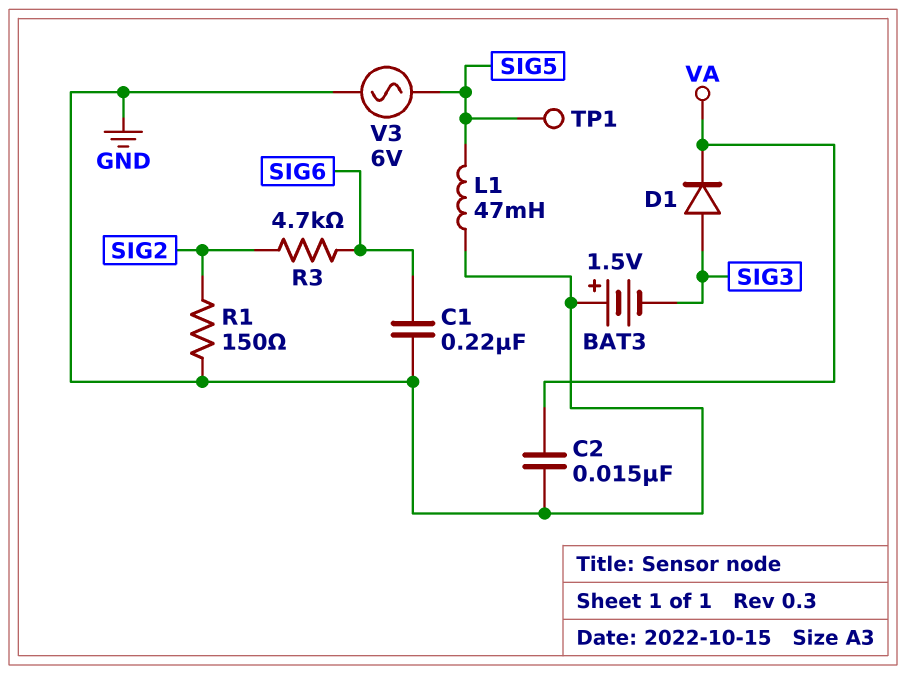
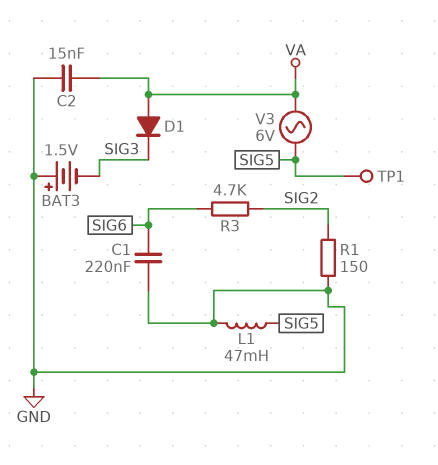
D1: diode (A SIG3, K VA) -> diode (A VA, K SIG3)
V3: AC 6V (GND, SIG5) -> AC 6V (SIG5, VA)

